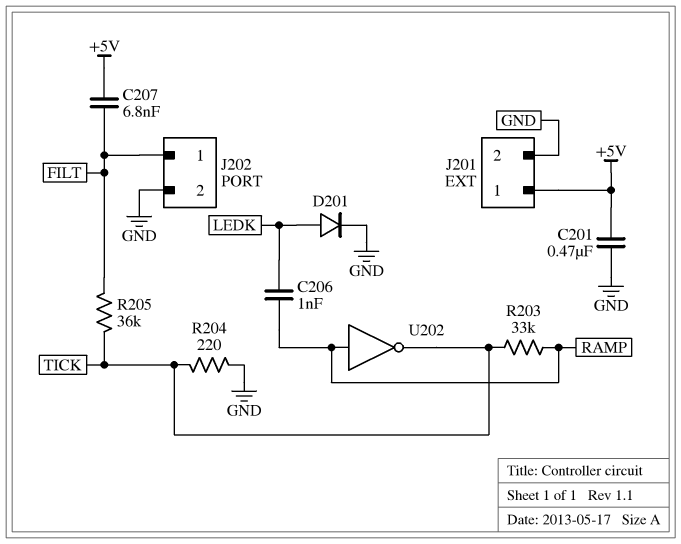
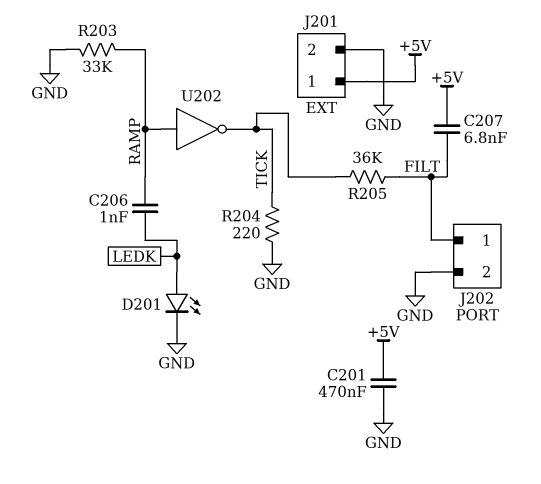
D201: diode (A LEDK, K GND) -> LED (A LEDK, K GND)
R203: 33k (RAMP, TICK) -> 33k (GND, RAMP)

